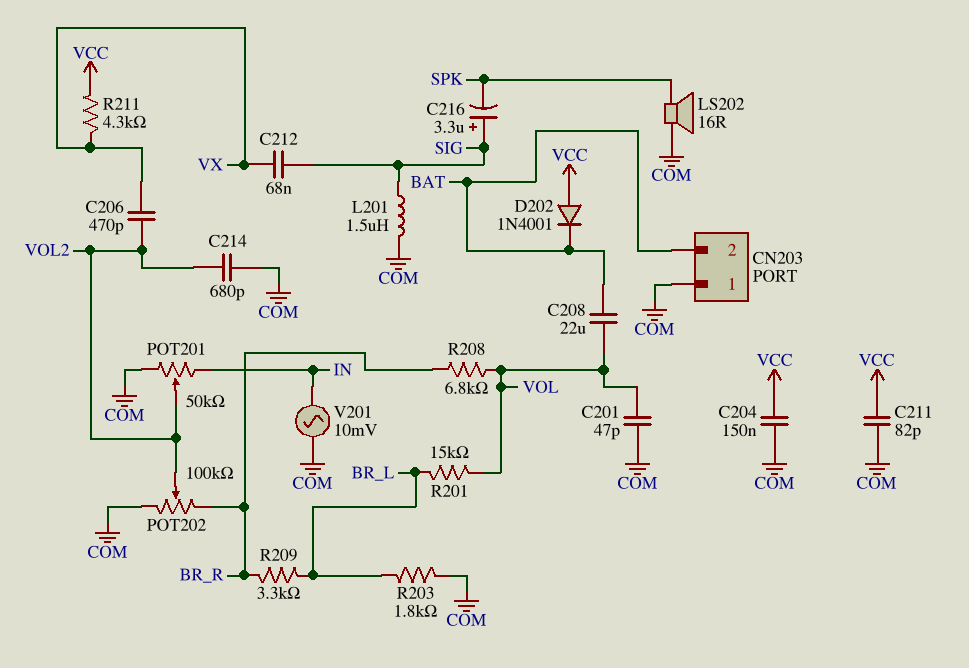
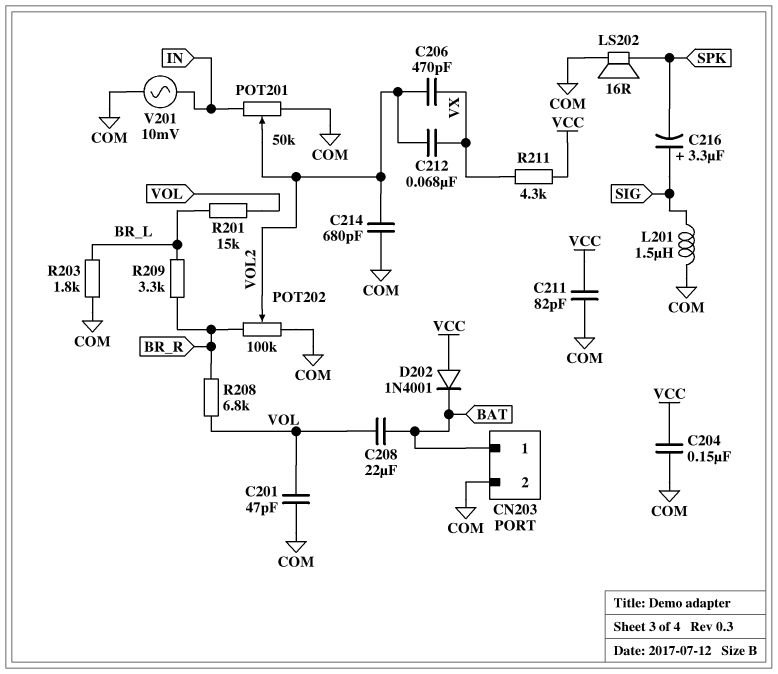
C212: 68nF (SIG, VX) -> 68nF (VOL2, VX)
CN203 pin 1: COM -> BAT
CN203 pin 2: BAT -> COM

